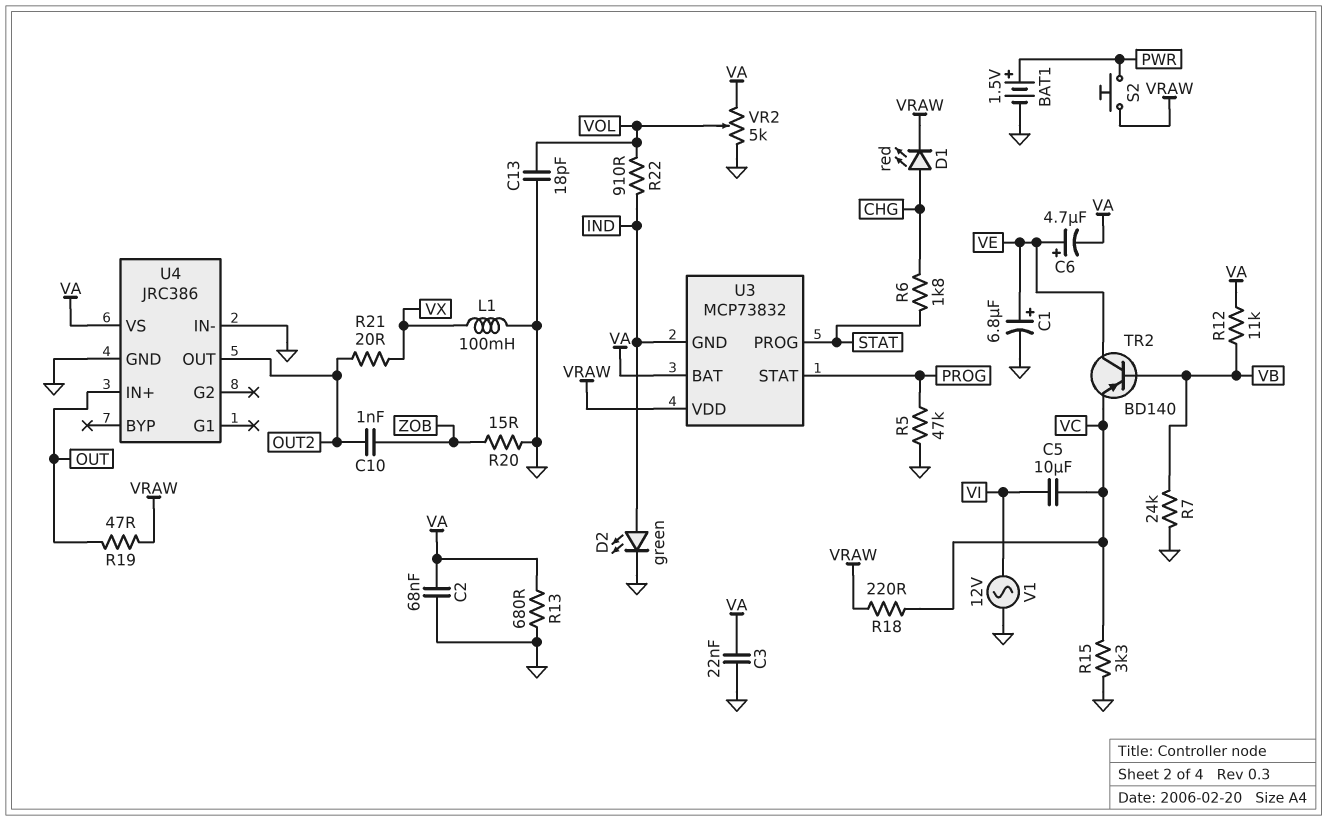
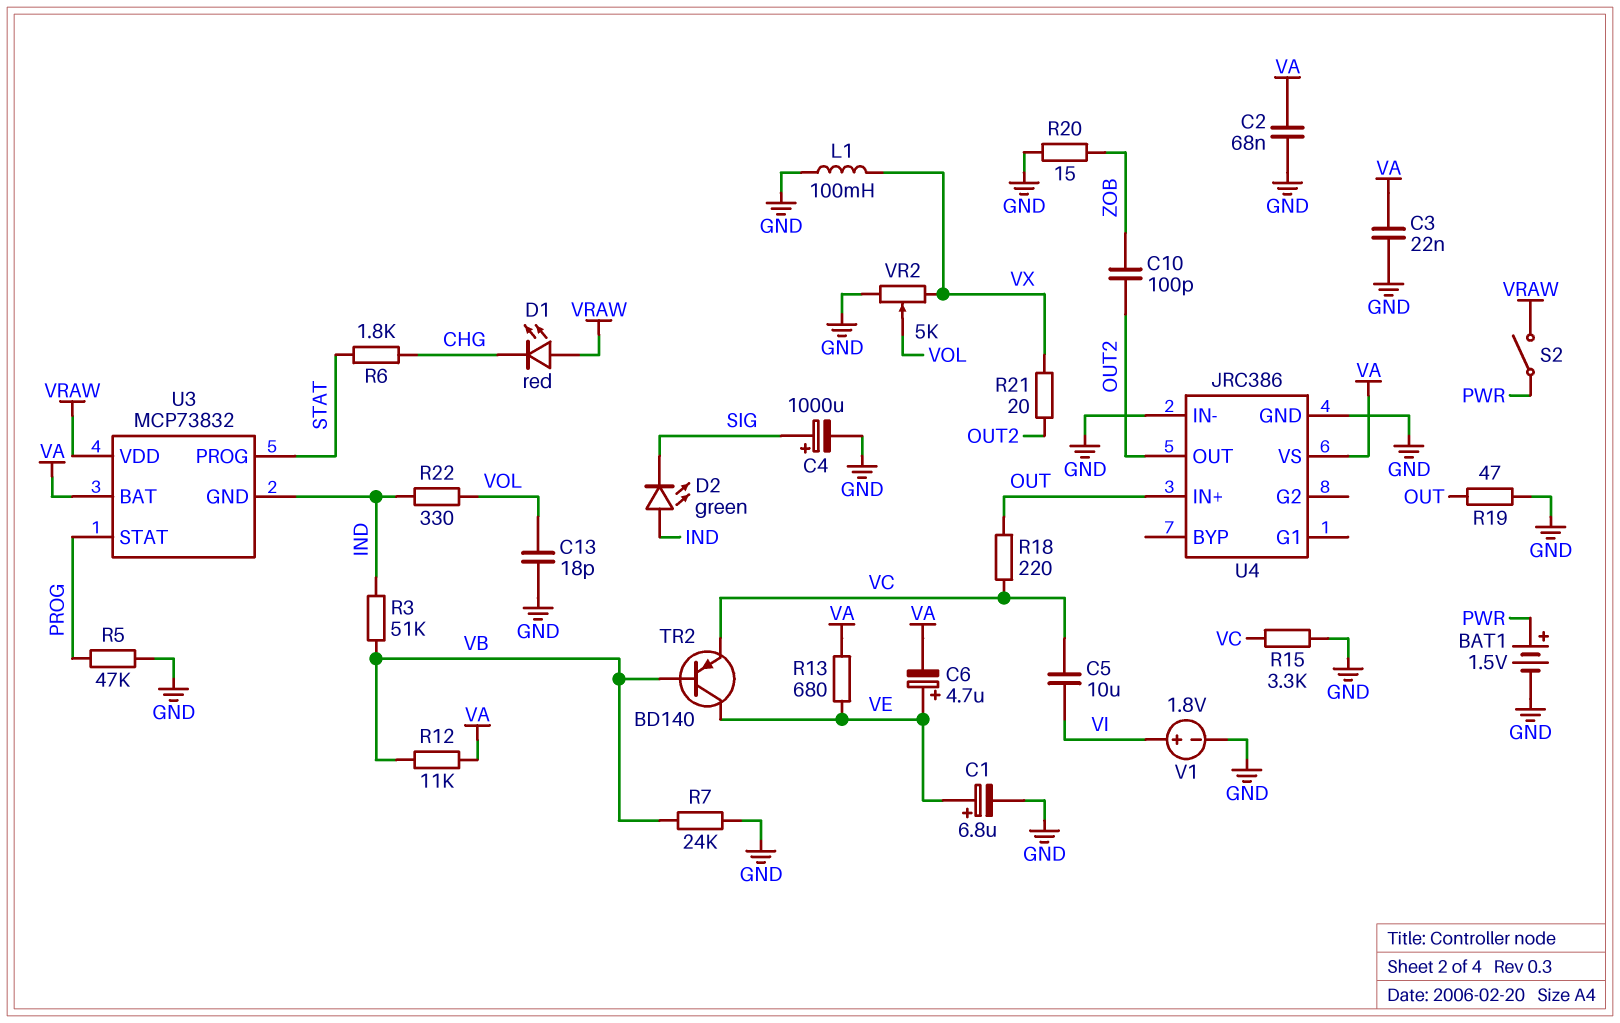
C4: none -> 1000uF (plus SIG, minus GND)
C10: 1nF (OUT2, ZOB) -> 100pF (OUT2, ZOB)
D1: LED red (A CHG, K VRAW) -> LED red (A VRAW, K CHG)
D2: LED green (A IND, K GND) -> LED green (A IND, K SIG)
R3: none -> 51k (IND, VB)
R13: 680 (GND, VA) -> 680 (VA, VE)
R18: 220 (VC, VRAW) -> 220 (OUT, VC)
R19: 47 (OUT, VRAW) -> 47 (GND, OUT)
R22: 910 (IND, VOL) -> 330 (IND, VOL)
S2: button (PWR, VRAW) -> switch (PWR, VRAW)
V1: AC 12V (GND, VI) -> 1.8V (plus VI, minus GND)
VR2: 5k (GND, VA, wiper VOL) -> 5k (GND, VX, wiper VOL)

